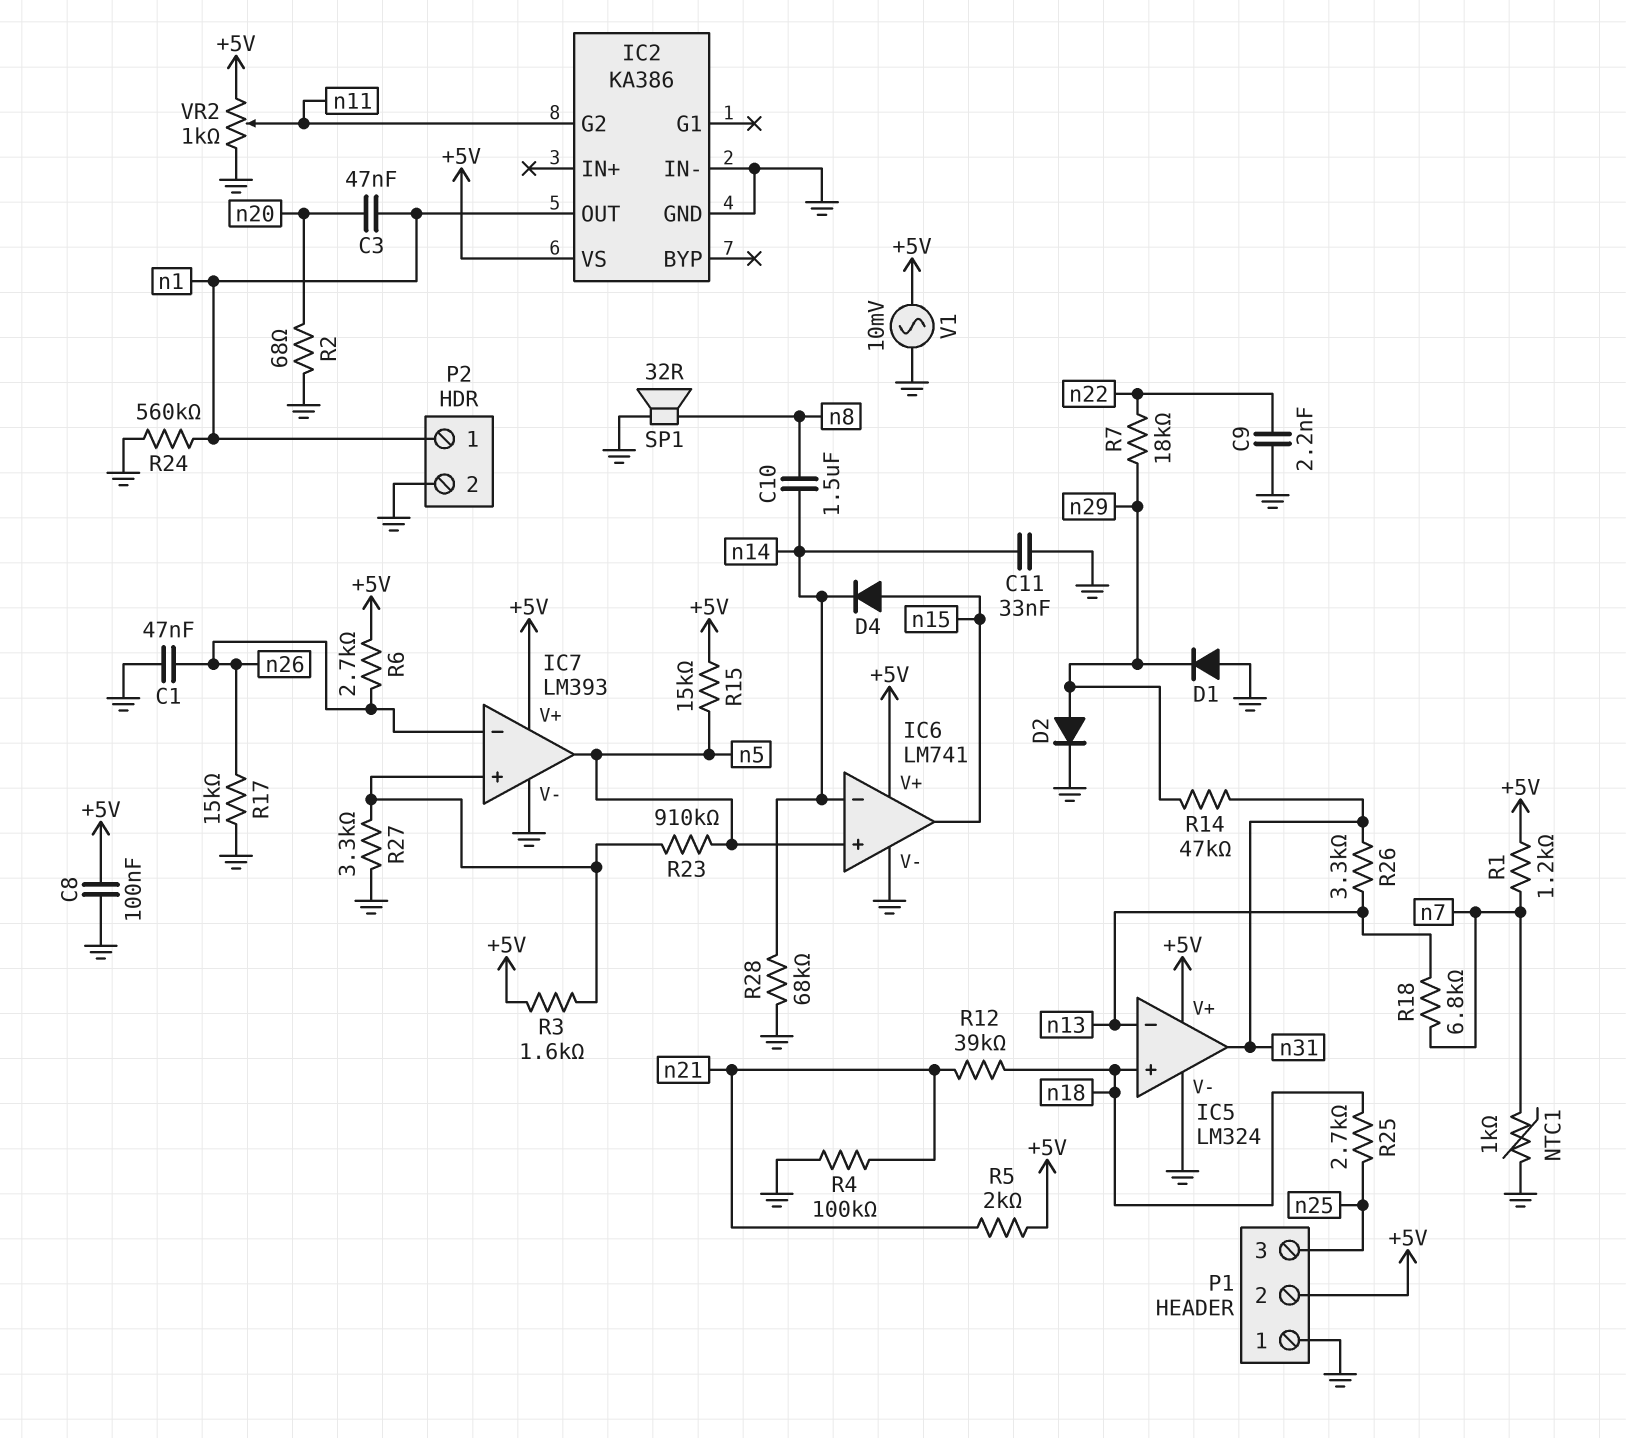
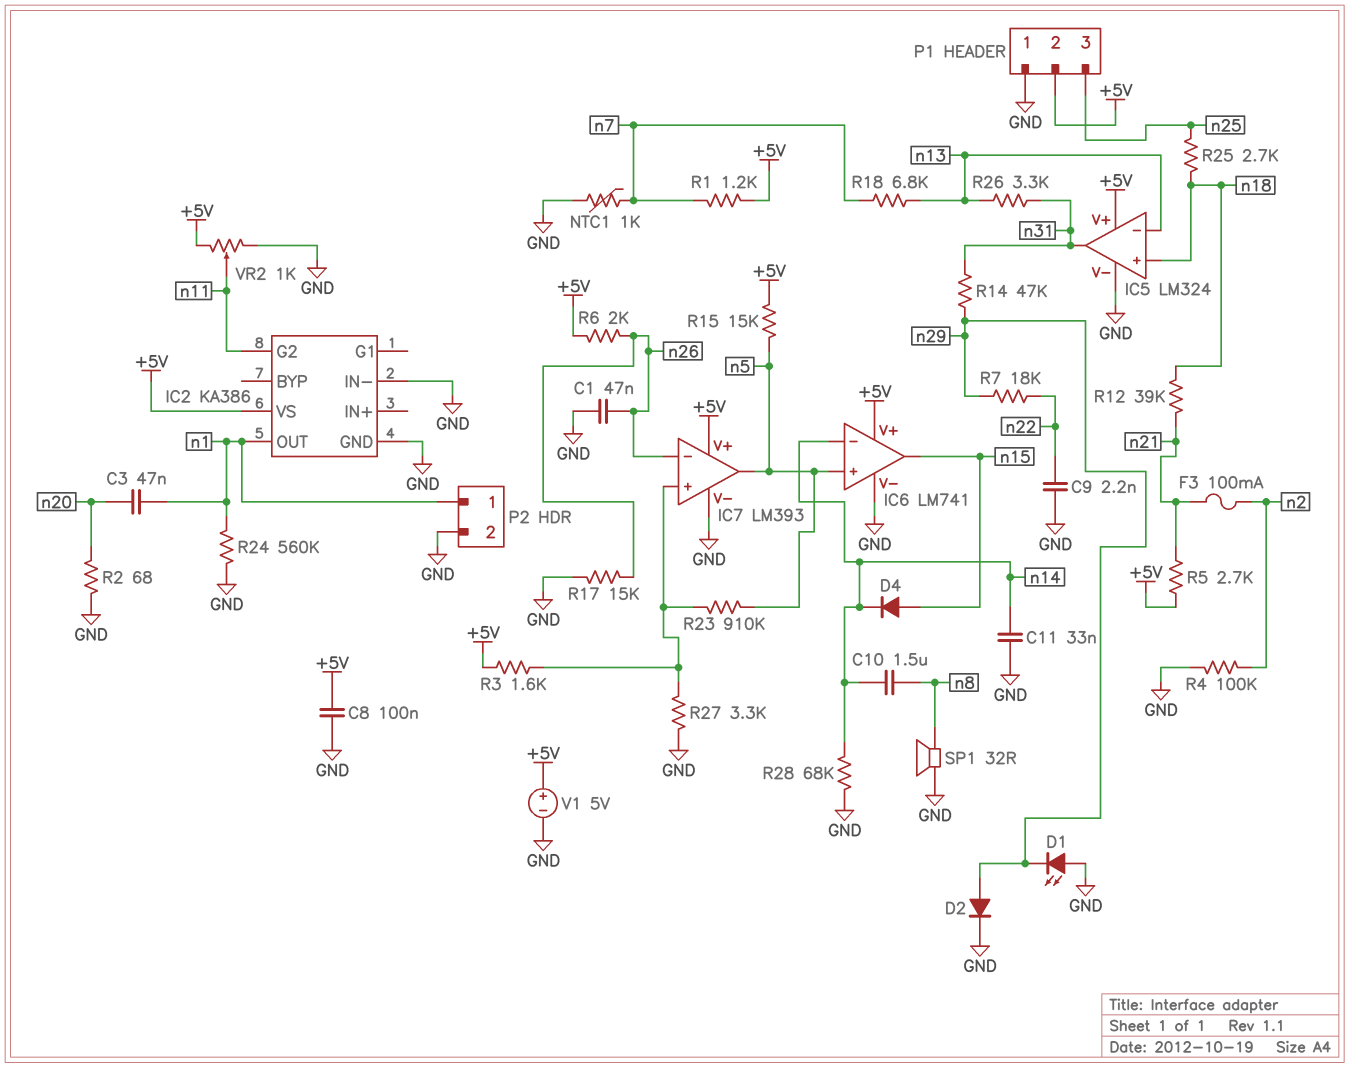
D1: diode (A GND, K n29) -> LED (A GND, K n29)
F3: none -> 100mA (n2, n21)
R4: 100k (GND, n21) -> 100k (GND, n2)
R5: 2k (+5V, n21) -> 2.7k (+5V, n21)
R6: 2.7k (+5V, n26) -> 2k (+5V, n26)
V1: AC 10mV (+5V, GND) -> 5V (plus +5V, minus GND)

